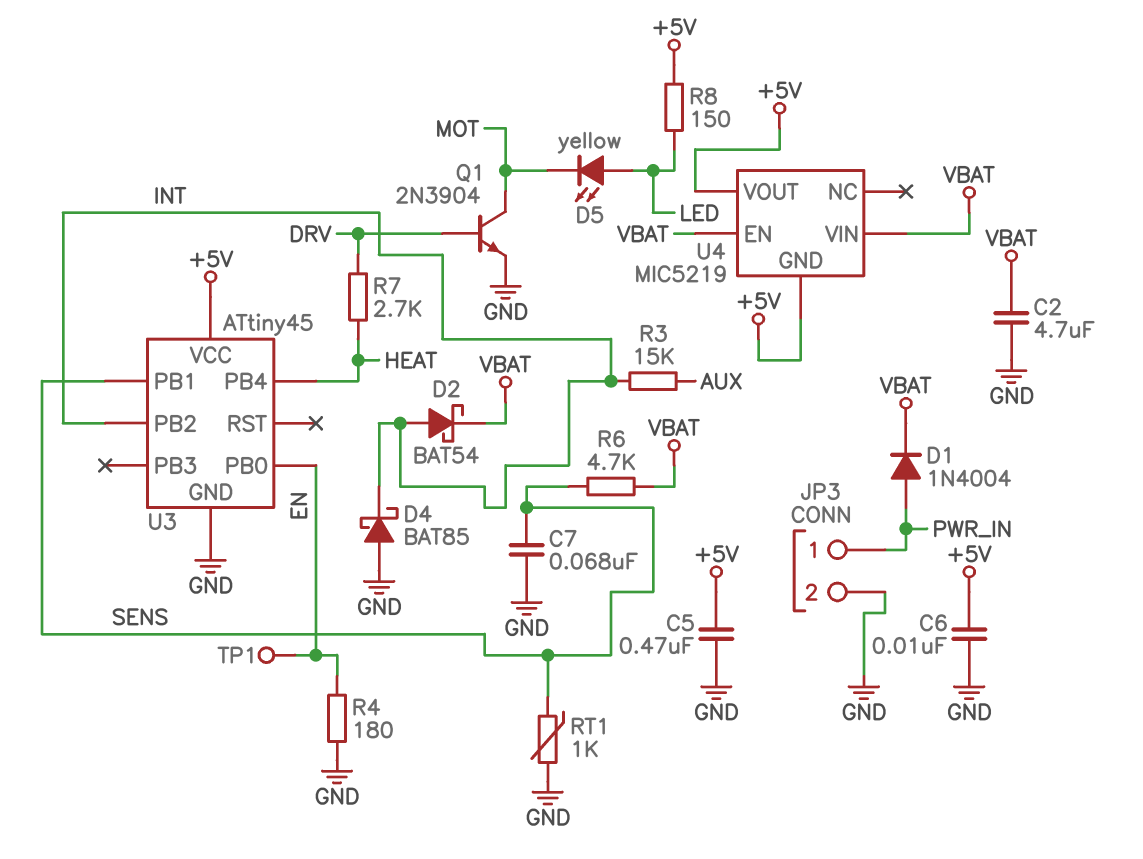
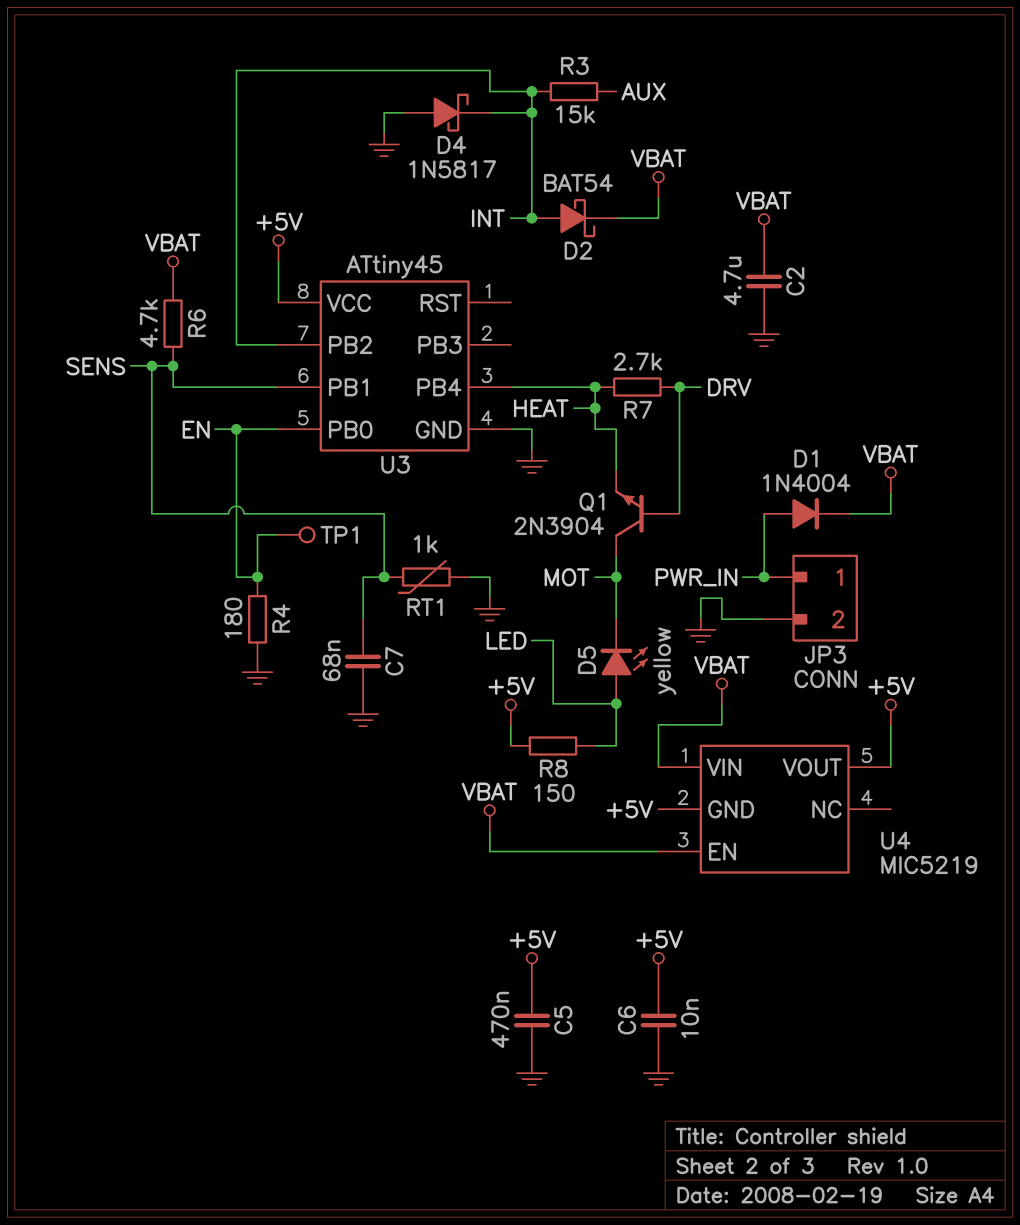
D4: schottky BAT85 (A GND, K INT) -> schottky 1N5817 (A GND, K INT)
Q1: NPN 2N3904 (B DRV, C MOT, E GND) -> NPN 2N3904 (B DRV, C MOT, E HEAT)

